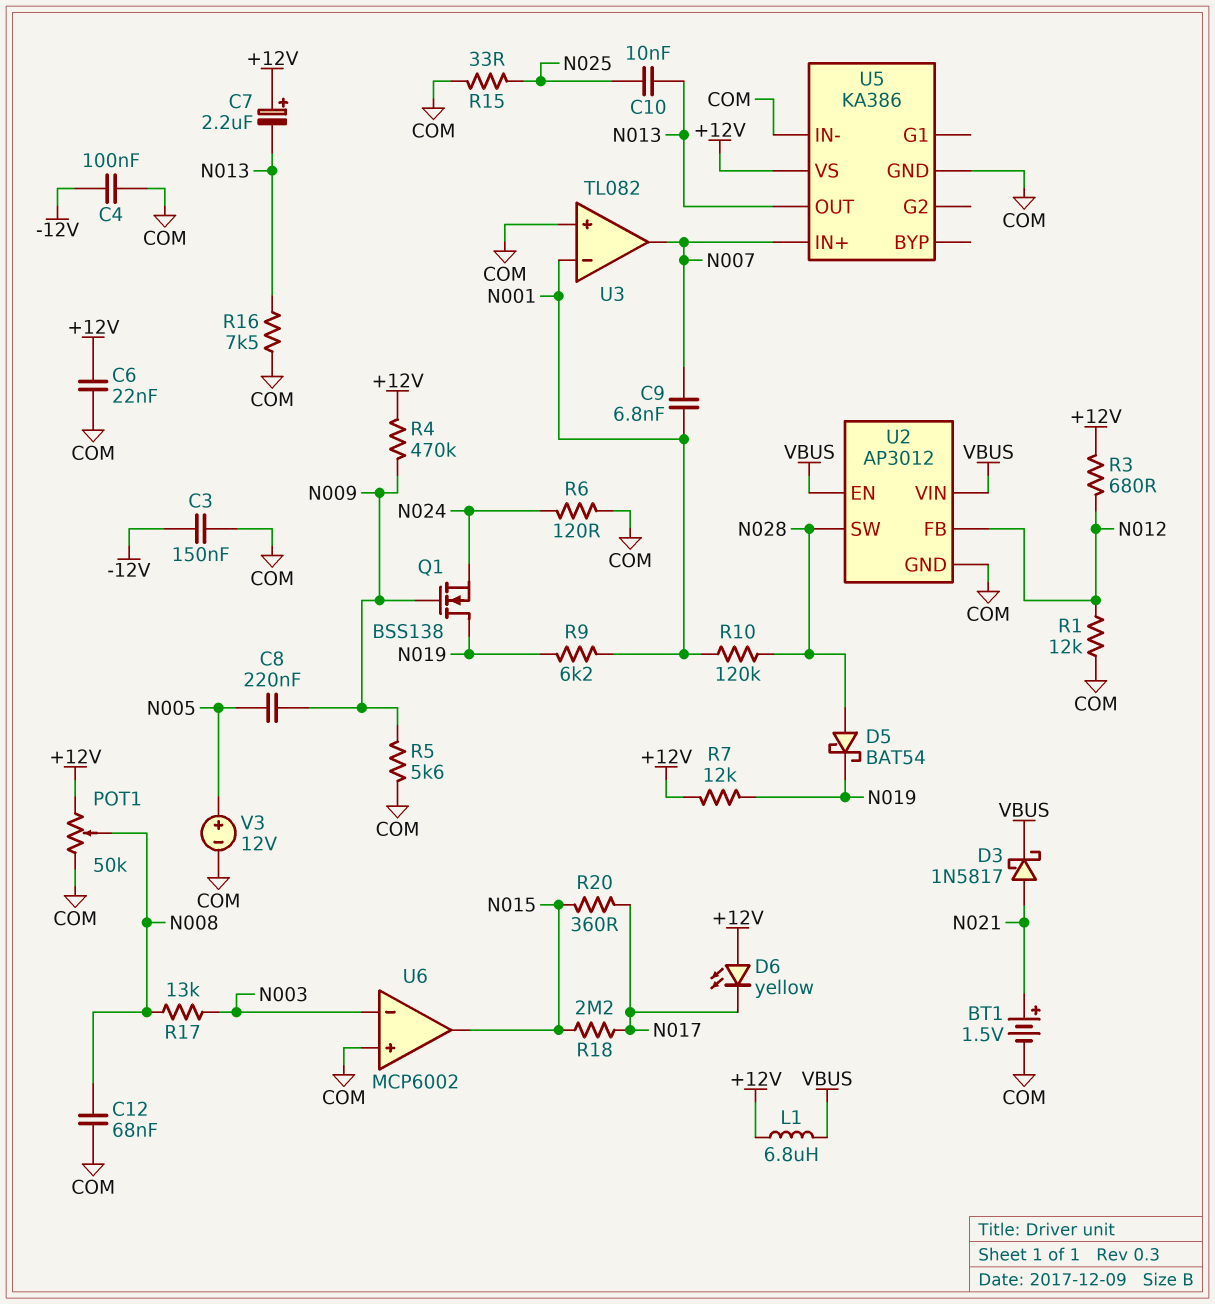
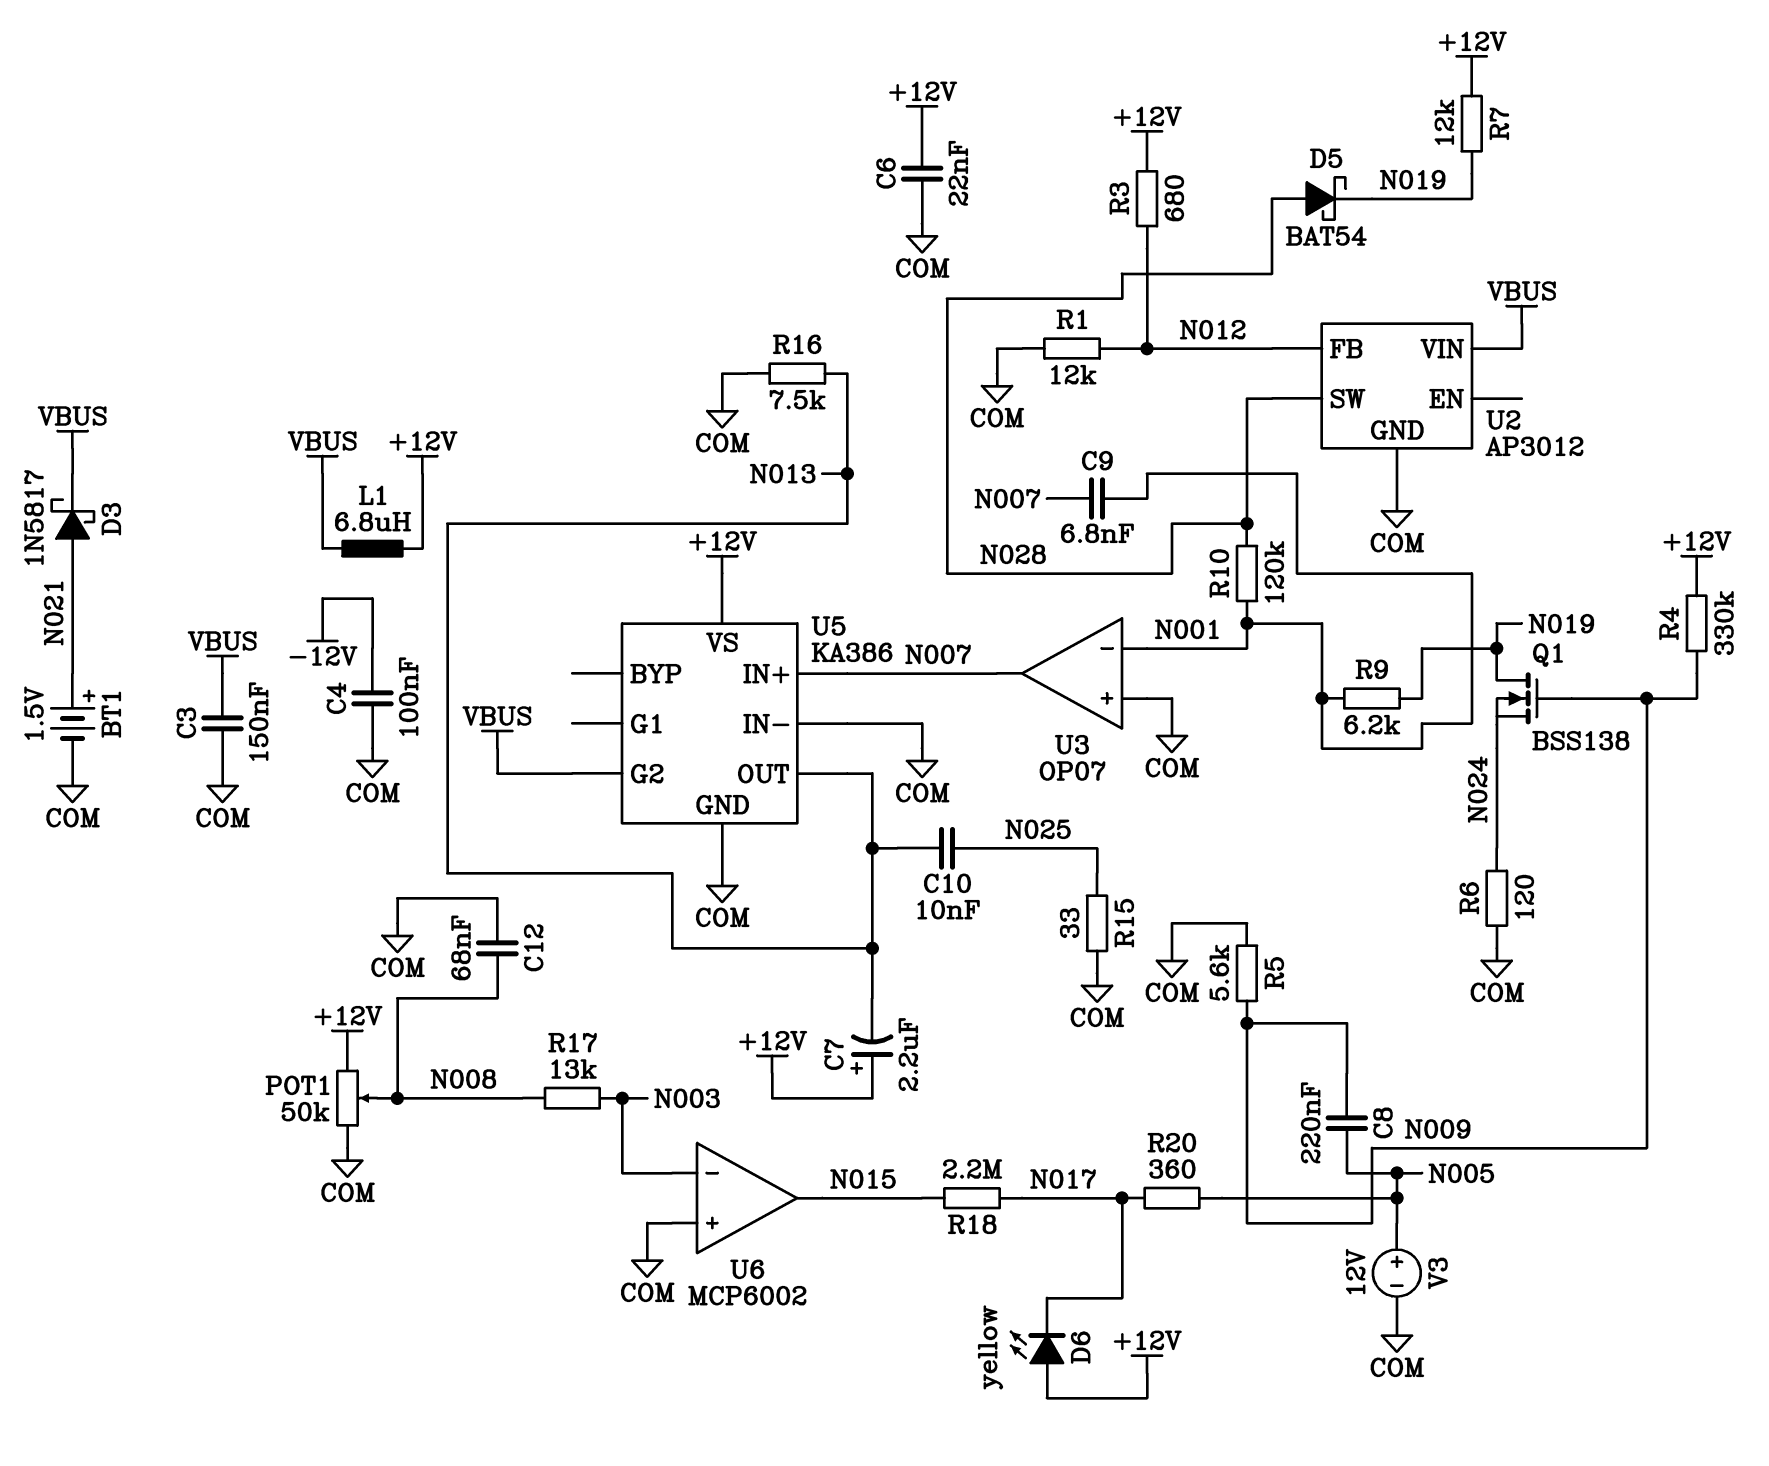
C3: 150nF (-12V, COM) -> 150nF (COM, VBUS)
R4: 470k (+12V, N009) -> 330k (+12V, N009)
R20: 360 (N015, N017) -> 360 (N005, N017)
U2 pin EN: VBUS -> none
U3: TL082 -> OP07
U5 pin G2: none -> VBUS

